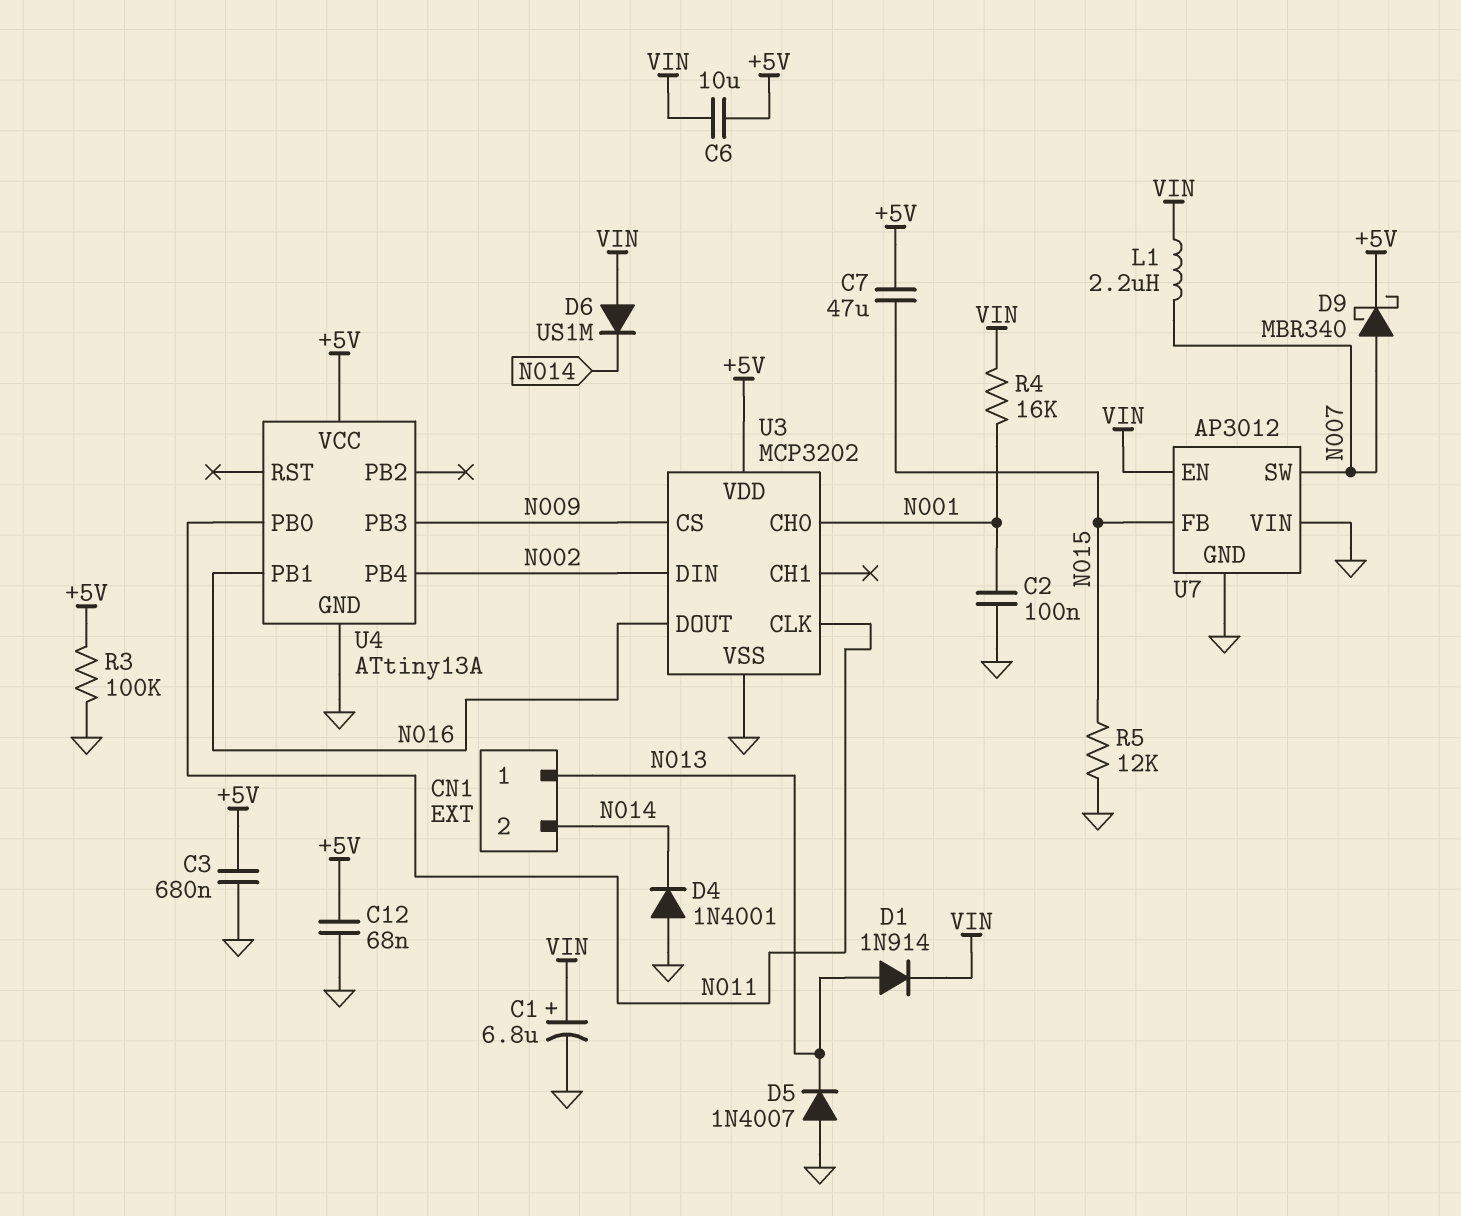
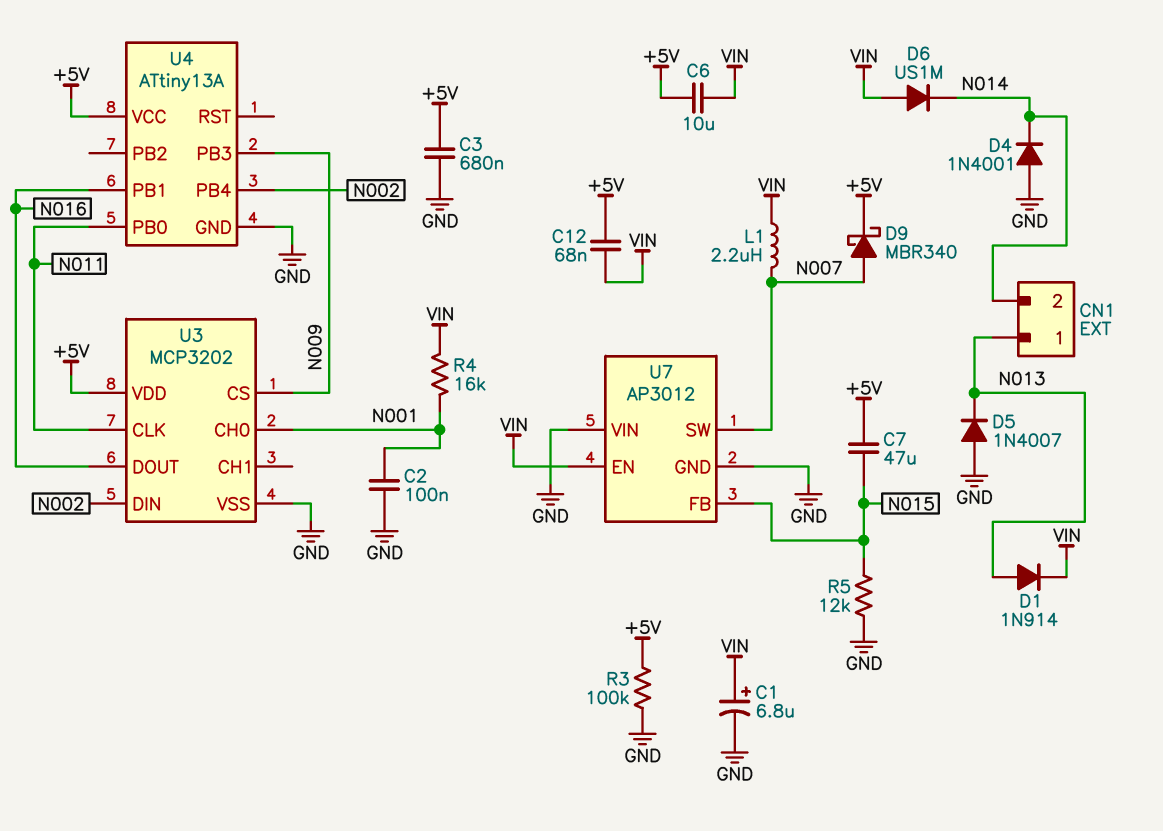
C12: 68nF (+5V, GND) -> 68nF (+5V, VIN)

